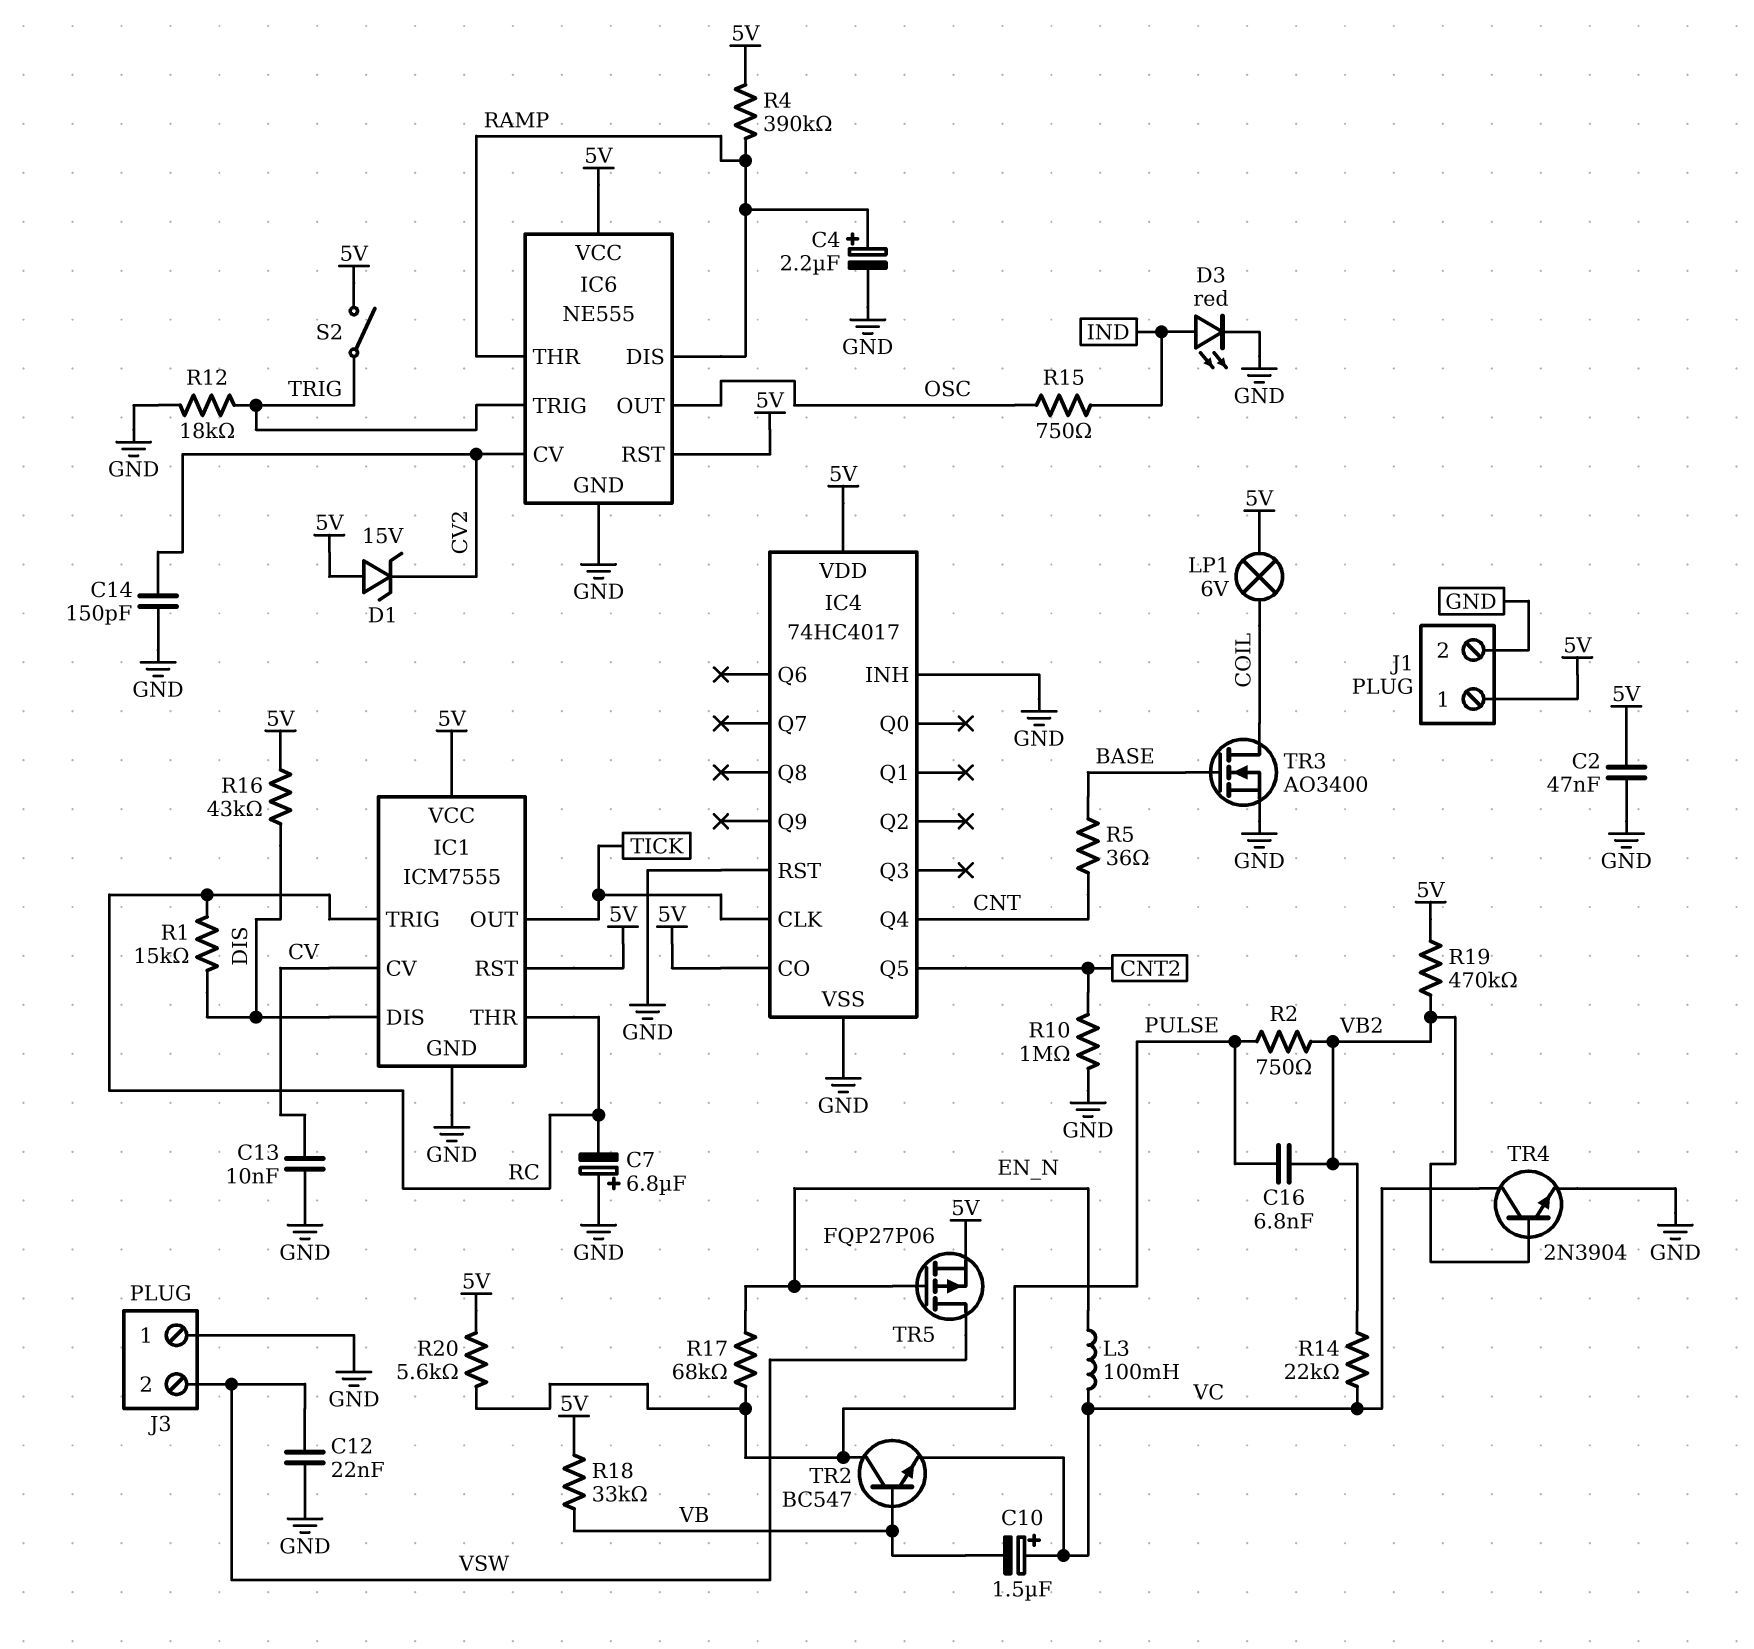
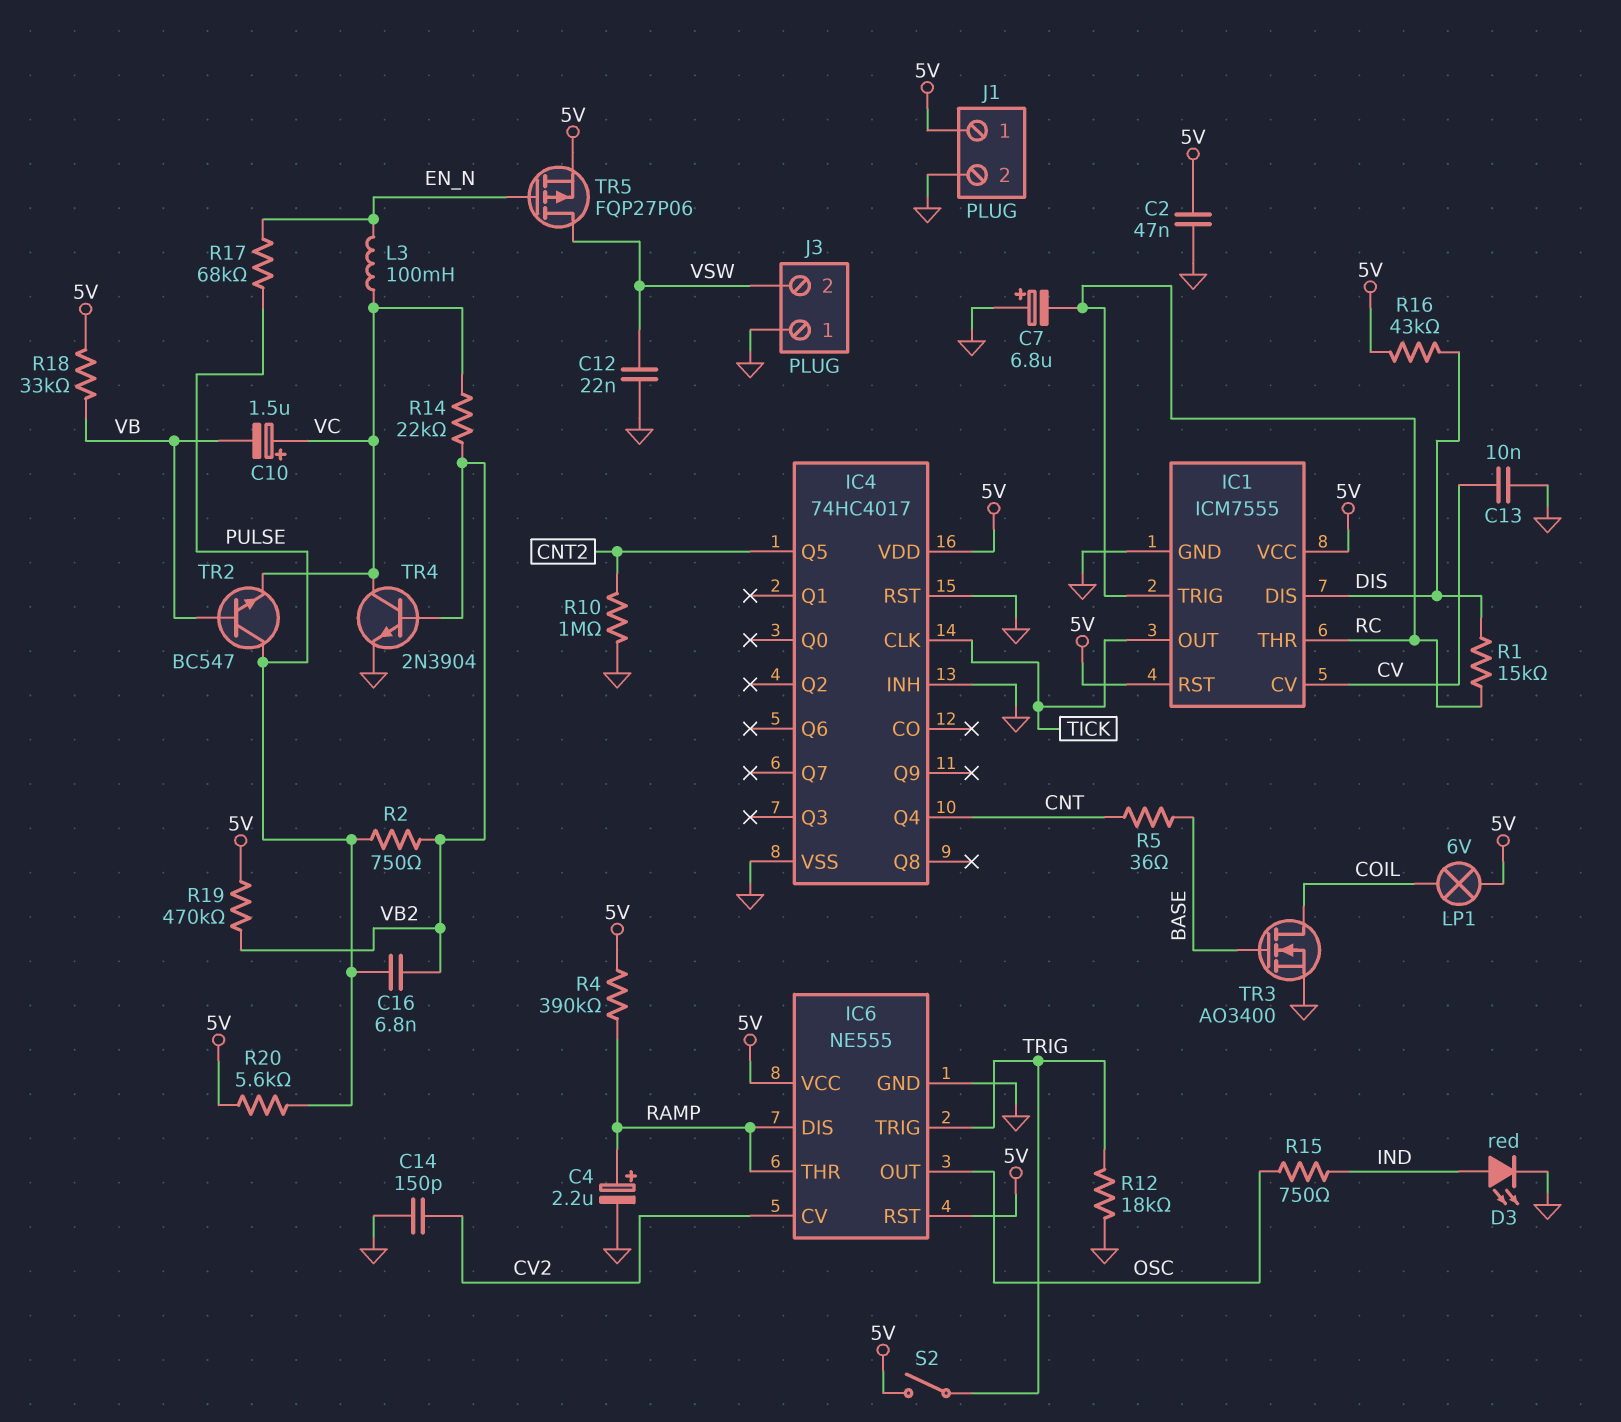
D1: zener 15V (A 5V, K CV2) -> none
IC4 pin CO: 5V -> none

